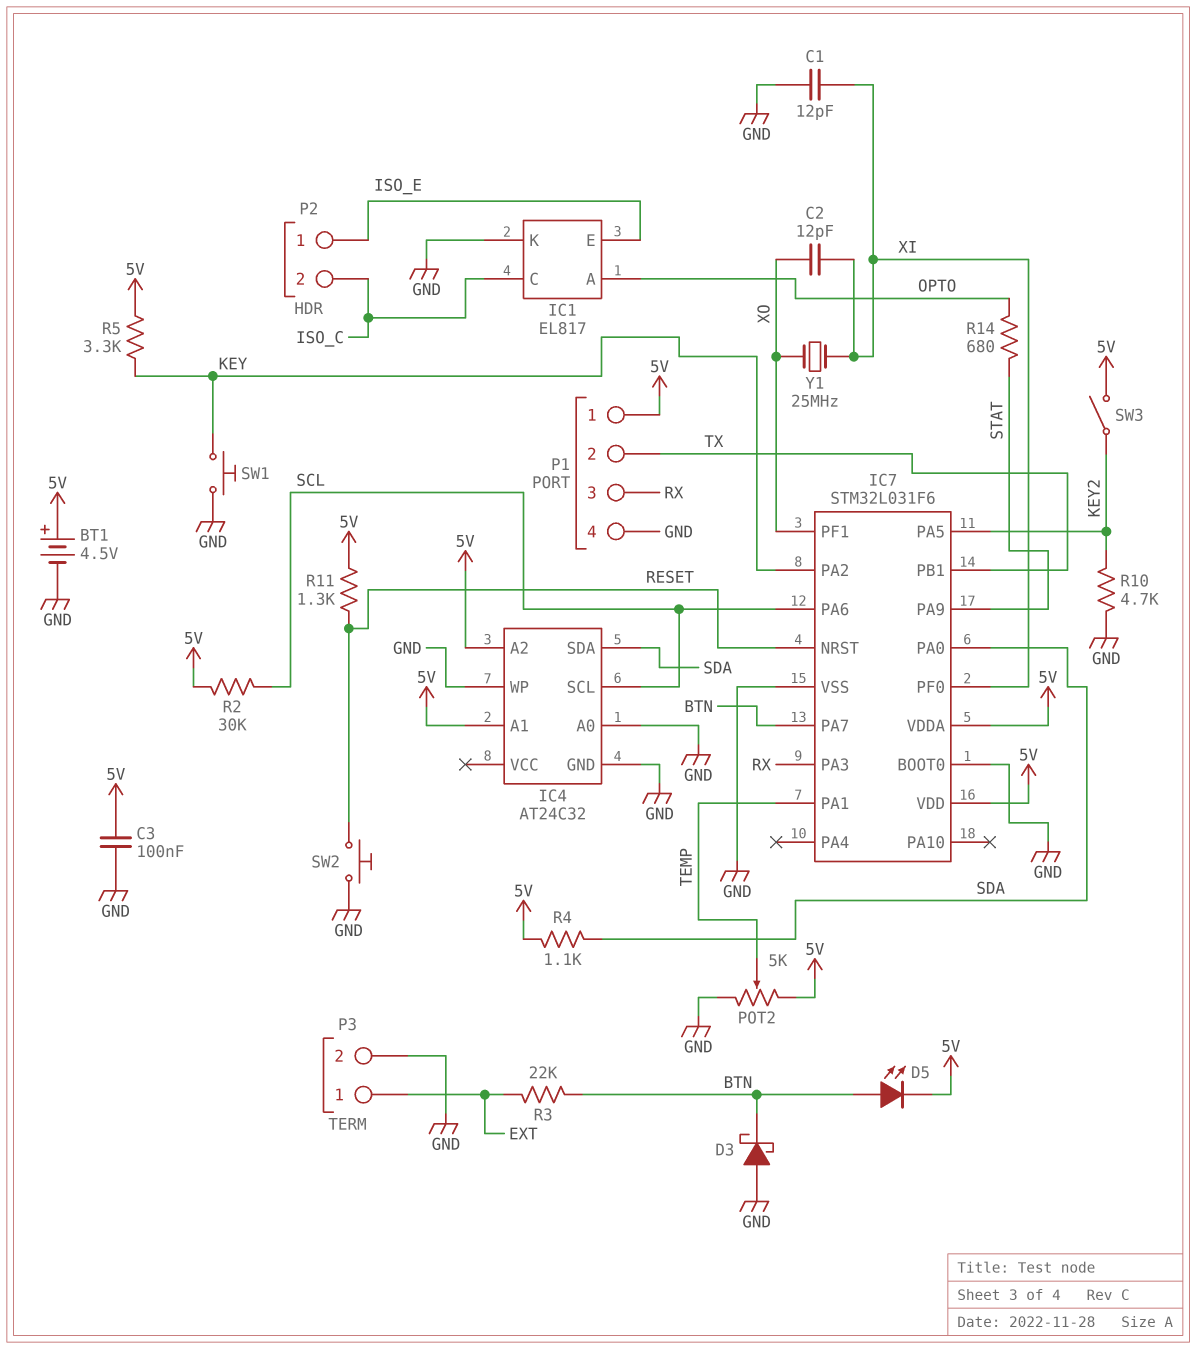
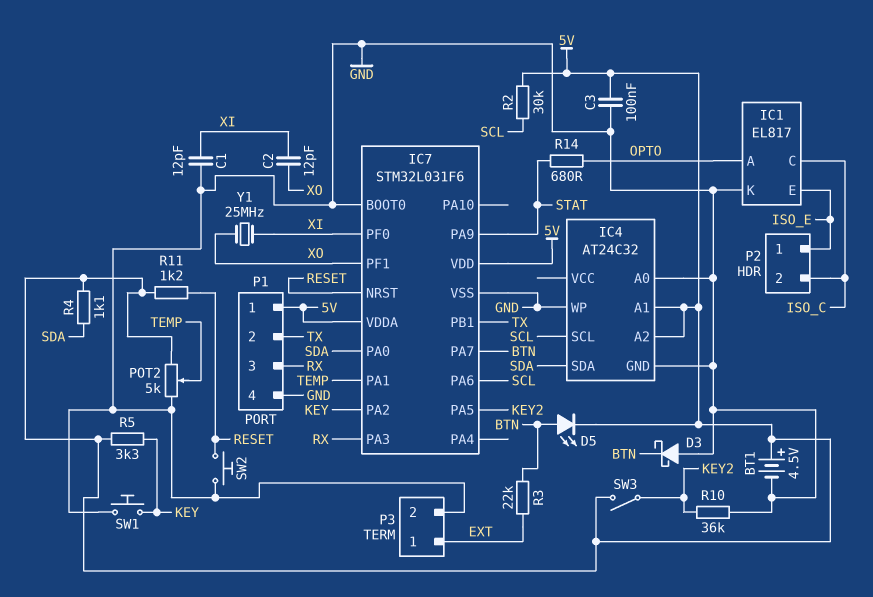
R10: 4.7k (GND, KEY2) -> 36k (GND, KEY2)
R11: 1.3k (5V, RESET) -> 1.2k (5V, RESET)

